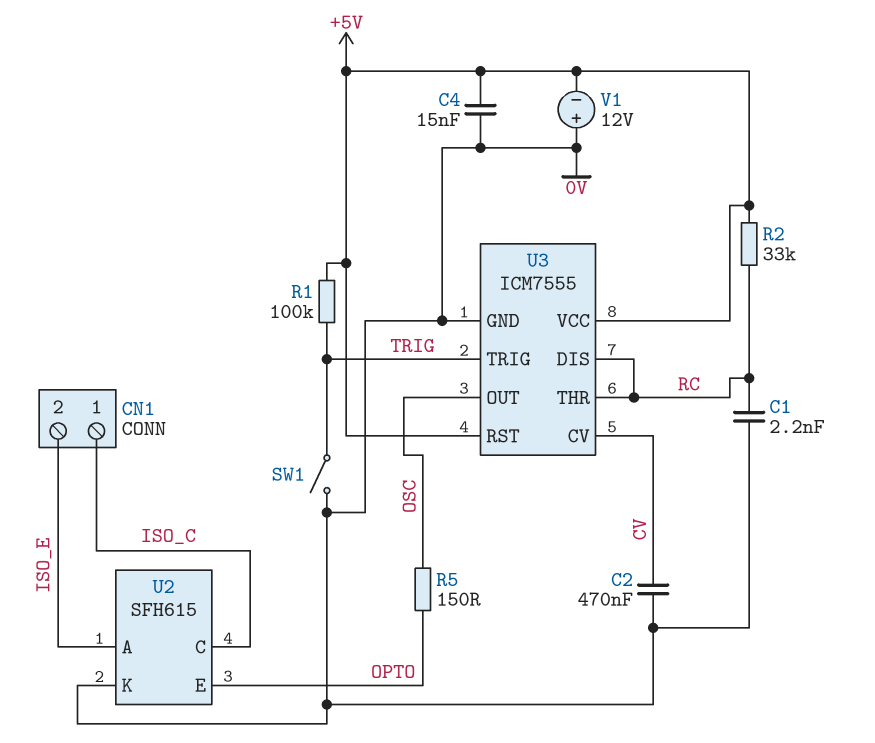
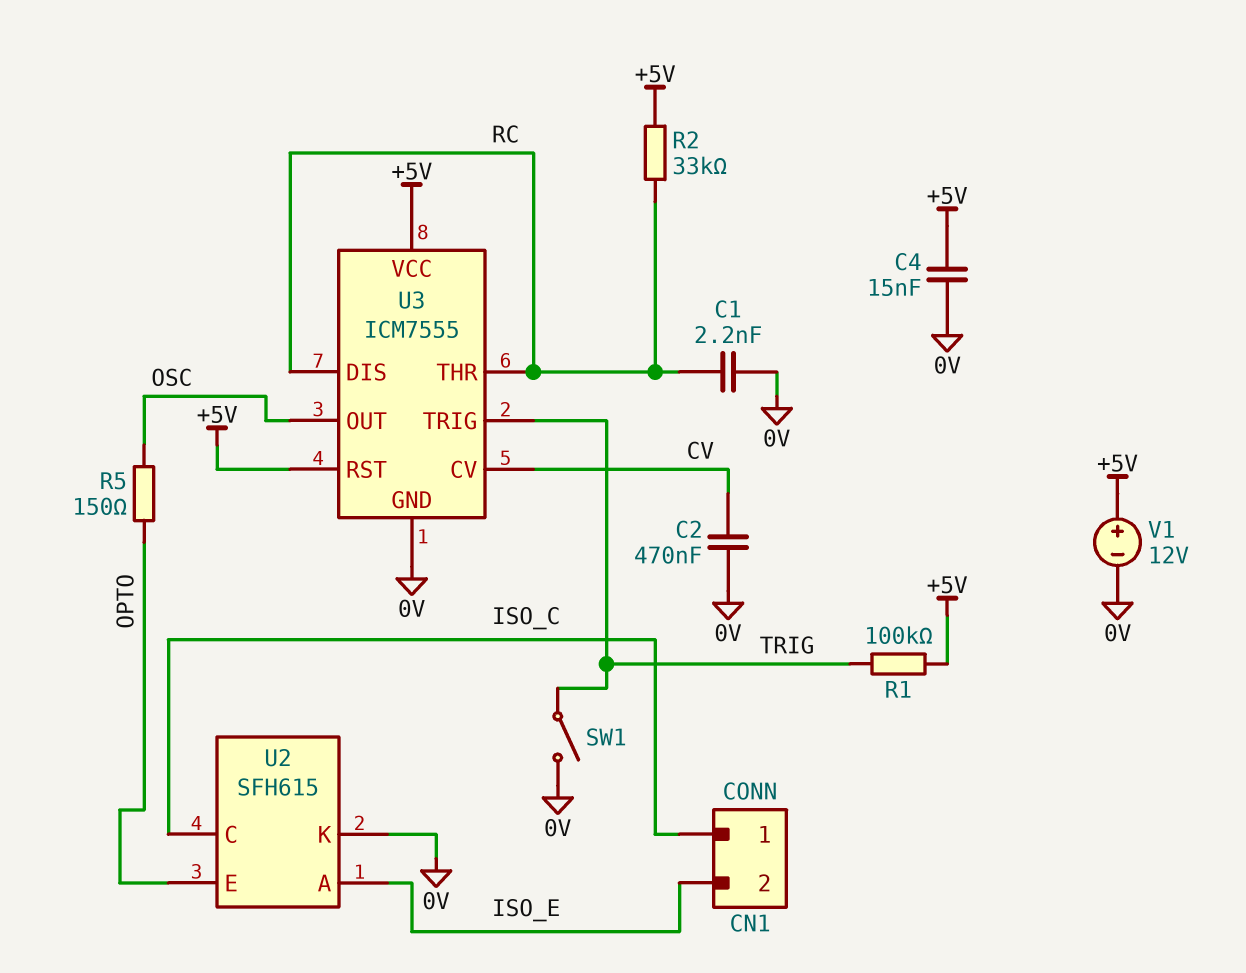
V1: 12V (plus 0V, minus +5V) -> 12V (plus +5V, minus 0V)

